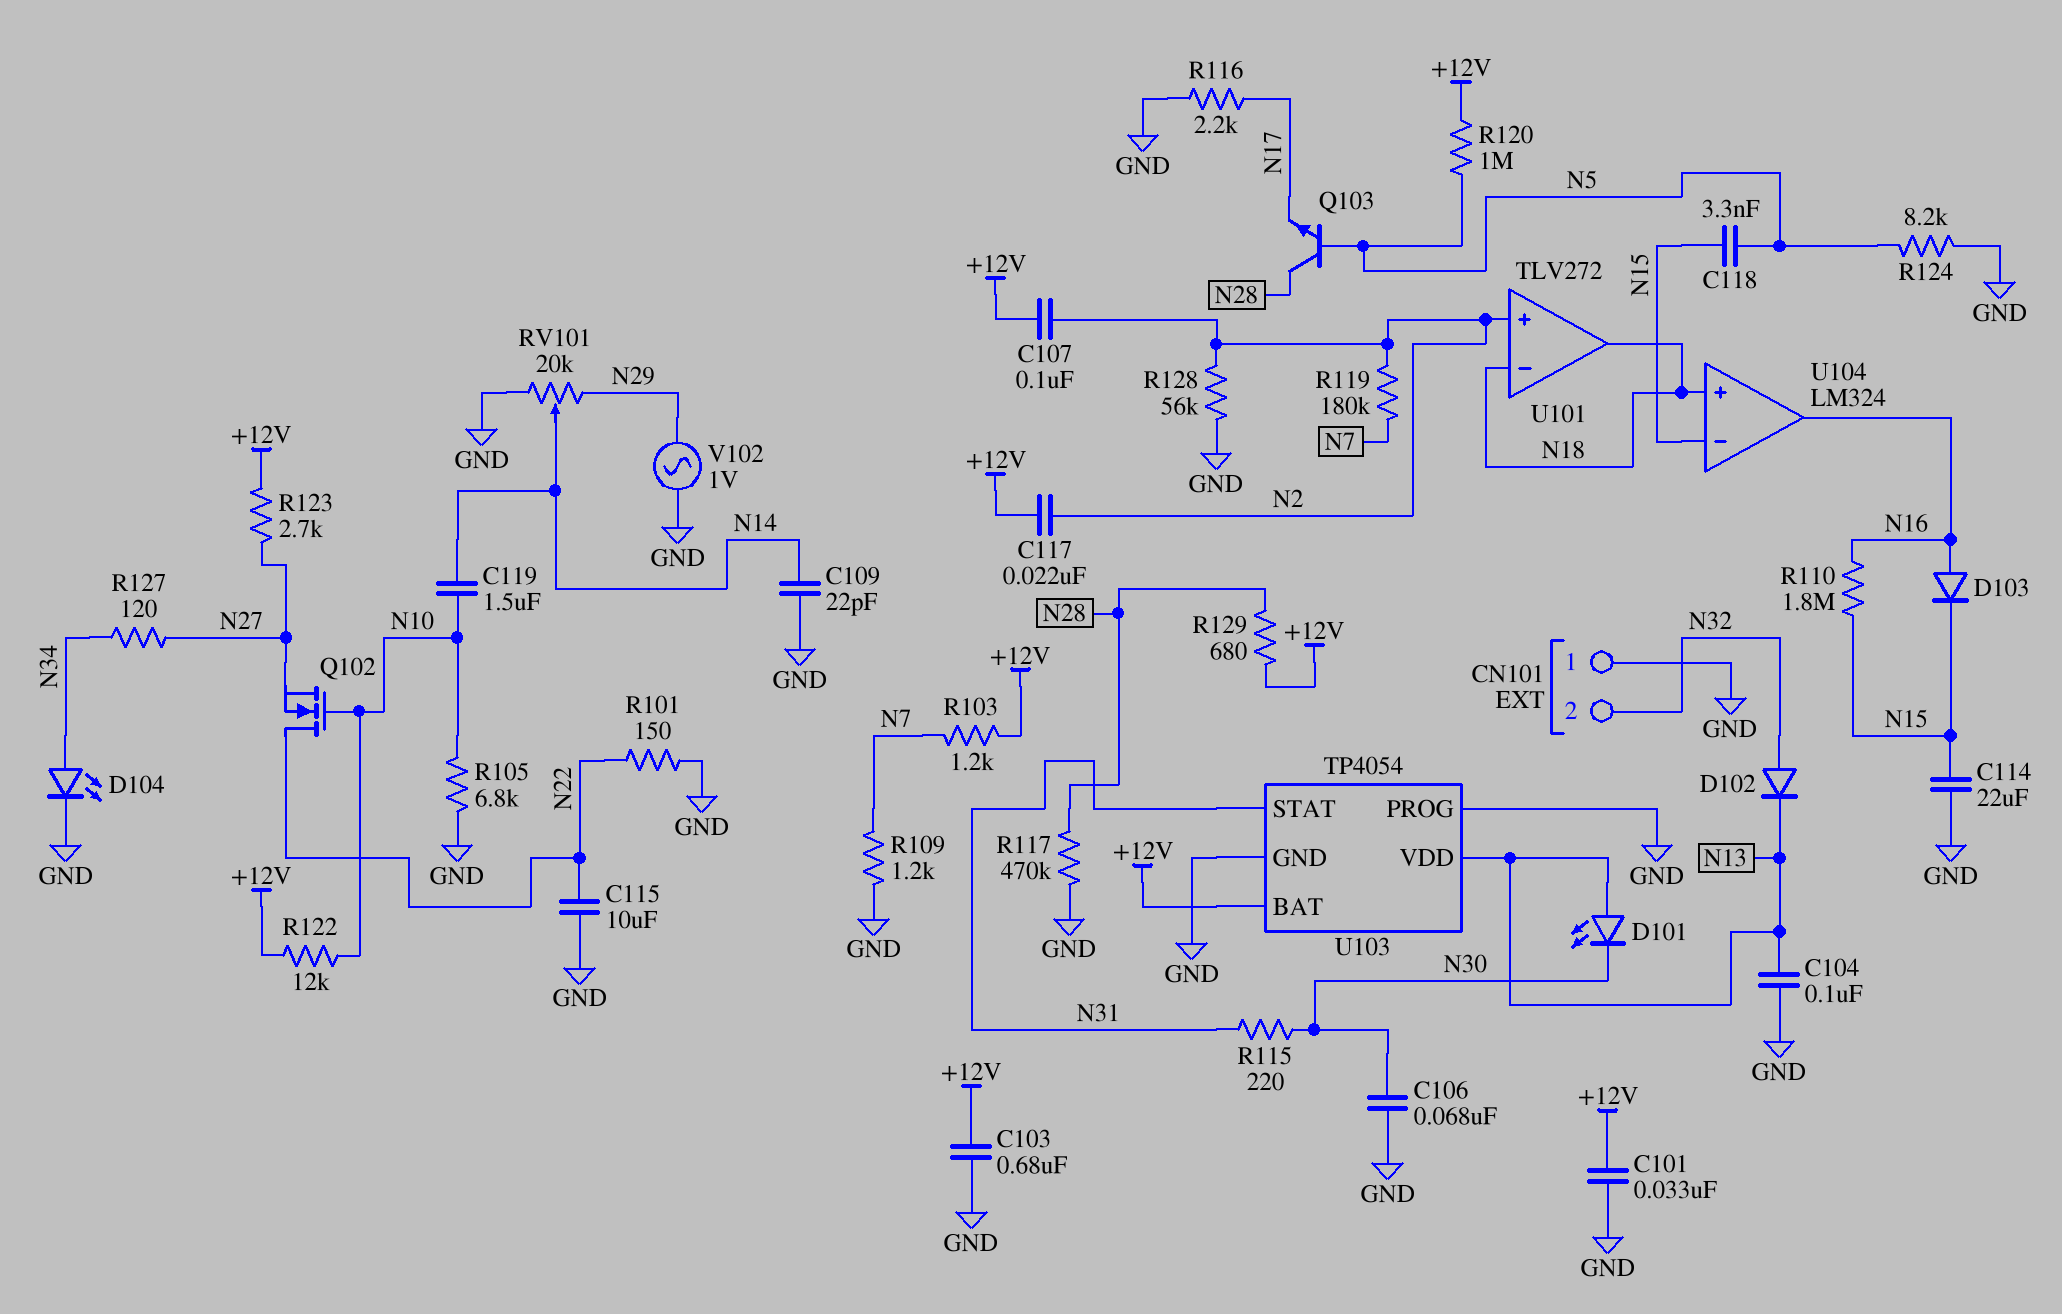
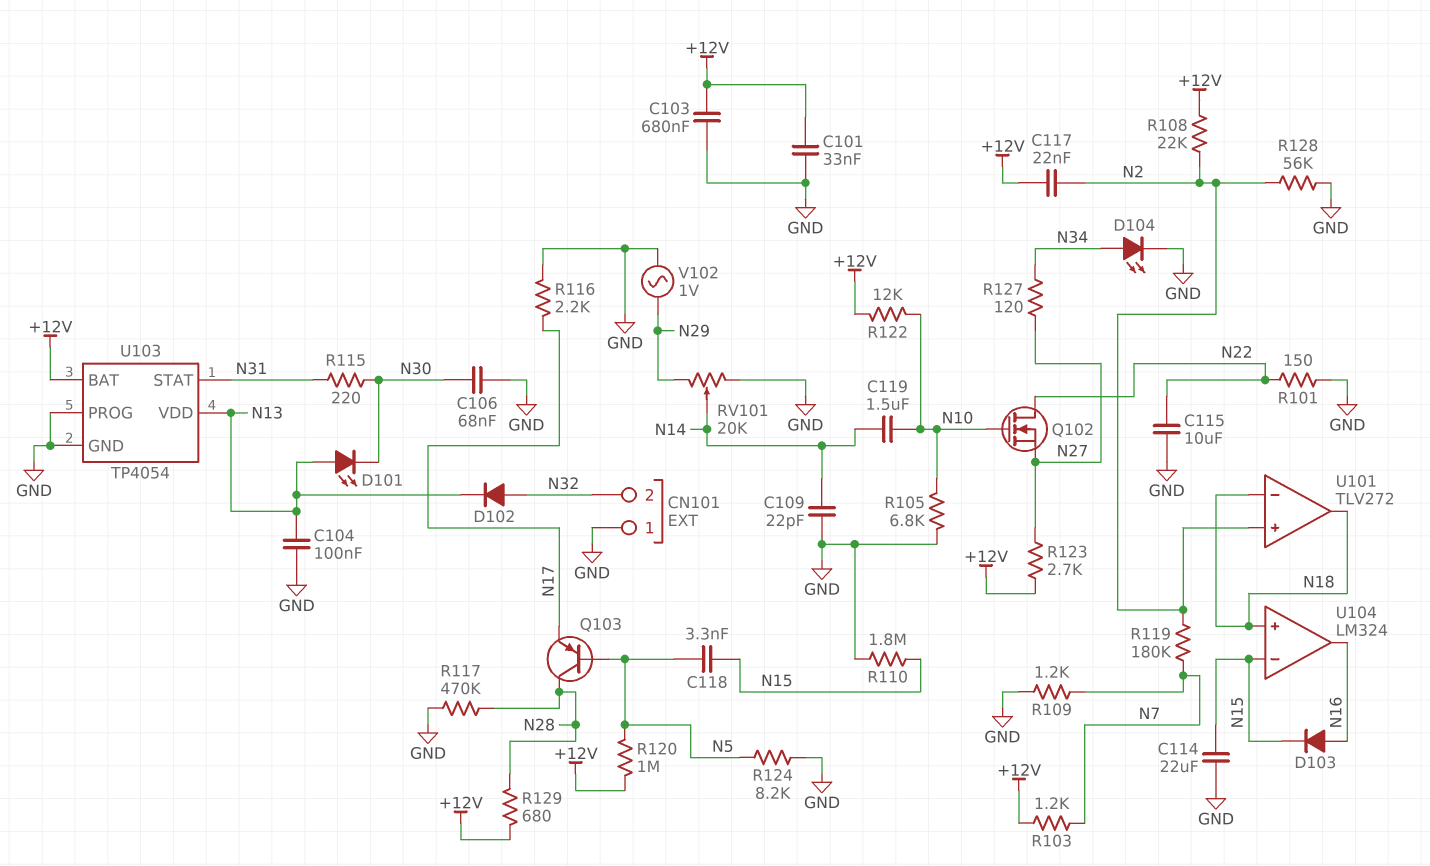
C107: 100nF (+12V, N2) -> none
Q103: NPN (B N5, C N28, E N17) -> PNP (B N5, C N28, E N17)
R108: none -> 22k (+12V, N2)
R110: 1.8M (N15, N16) -> 1.8M (GND, N15)

